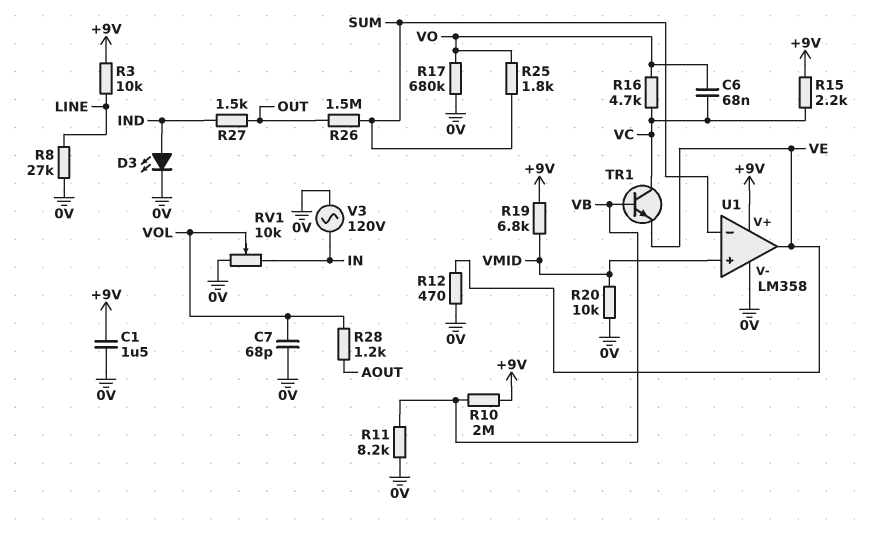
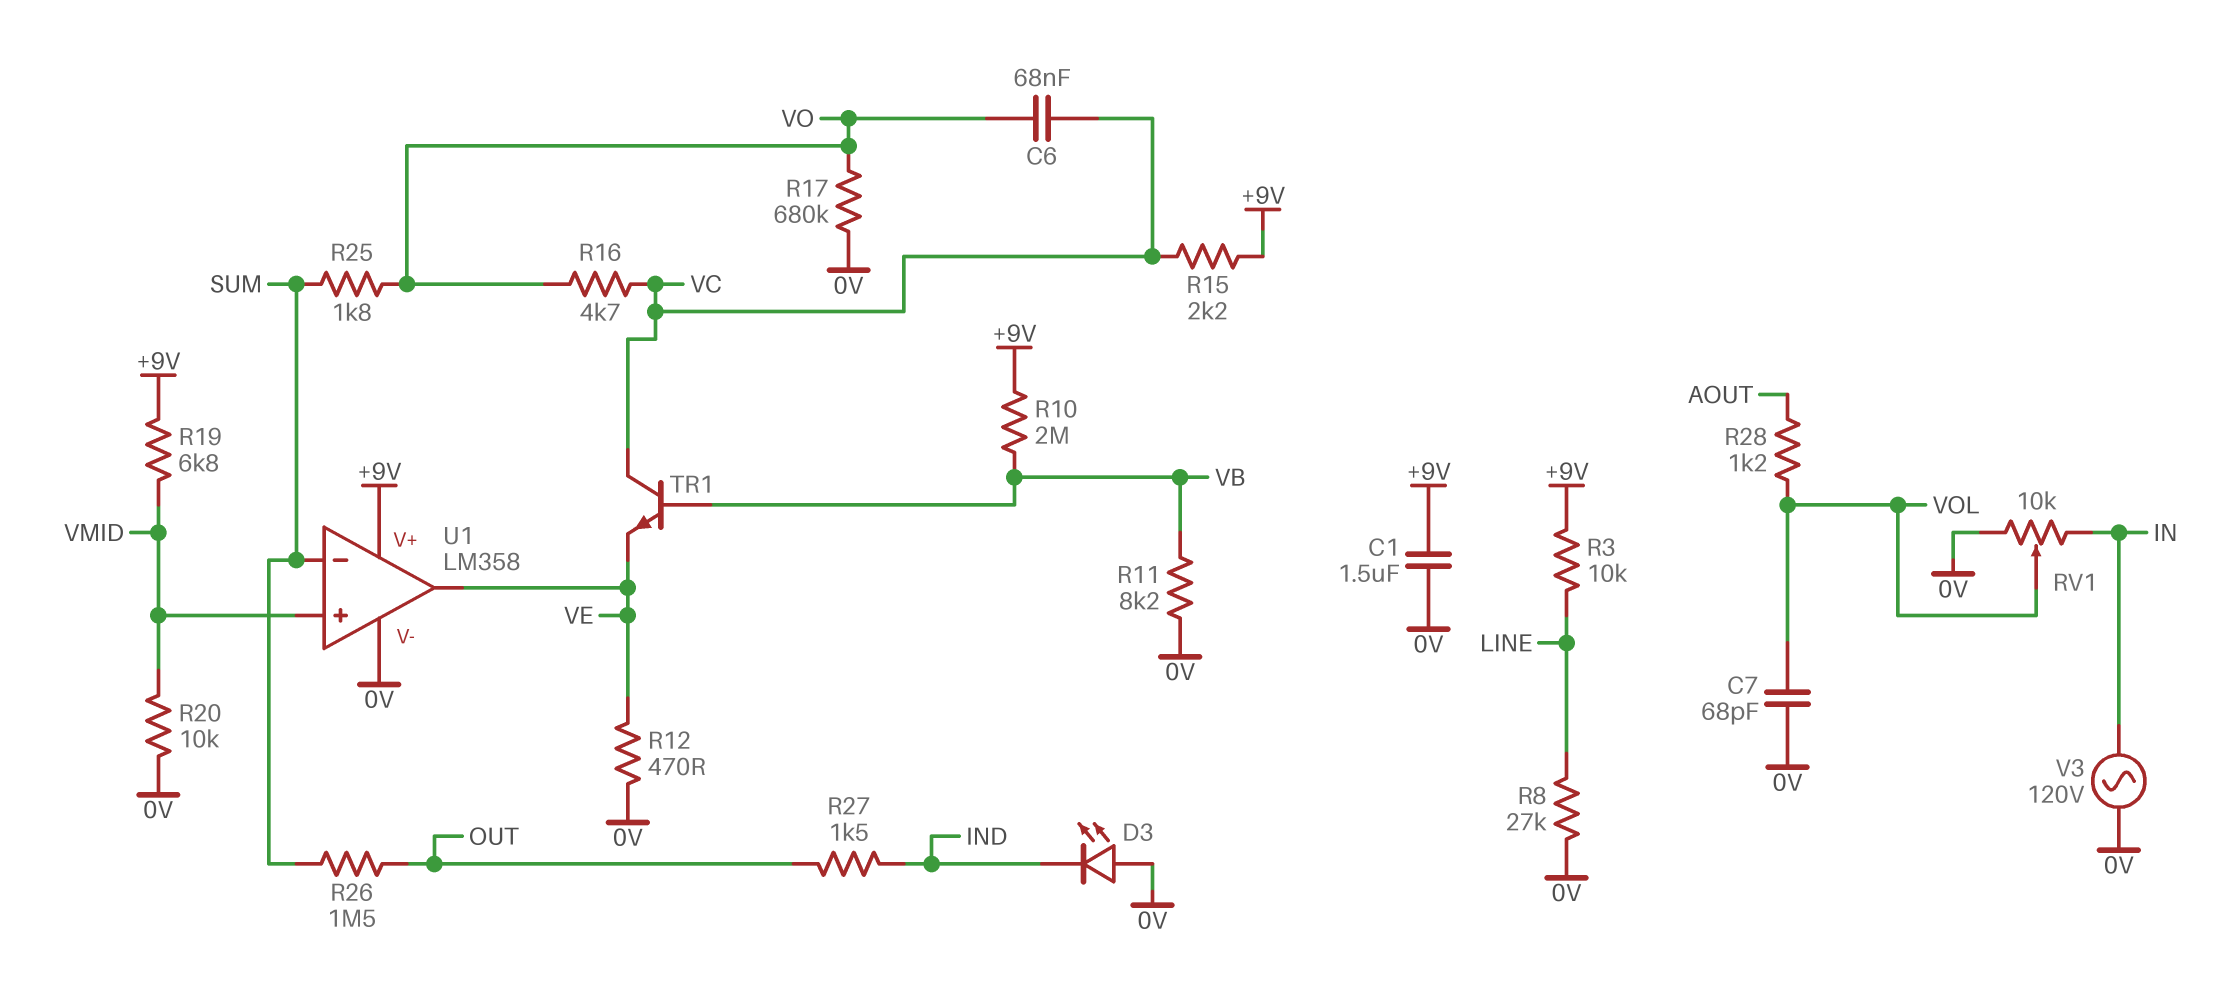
D3: LED (A IND, K 0V) -> LED (A 0V, K IND)

